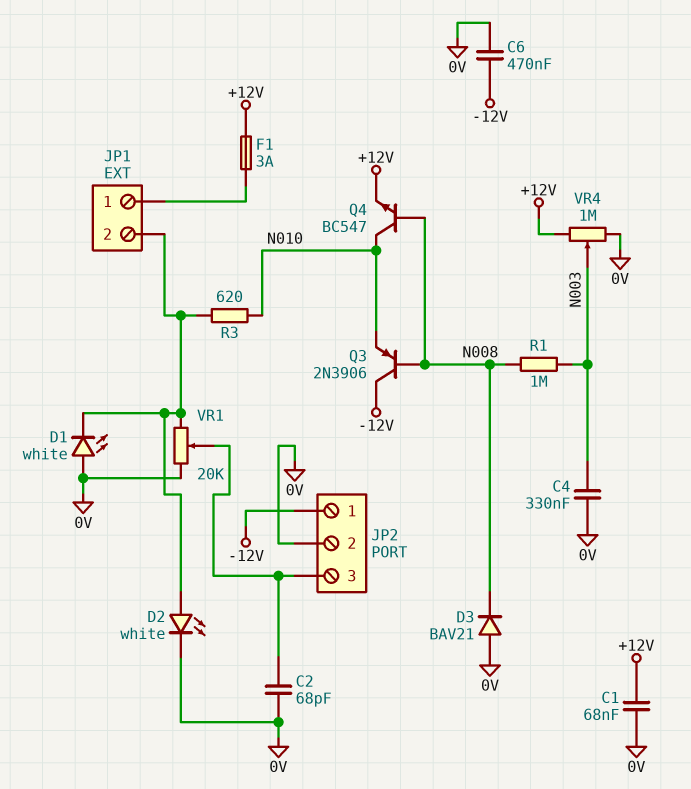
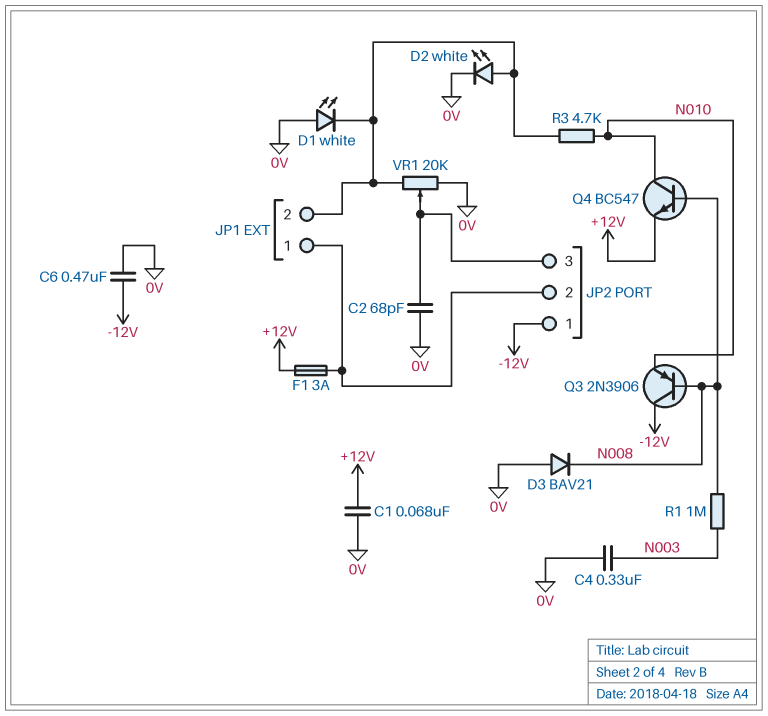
JP2 pin 2: 0V -> JP1/1
R3: 620 (JP1/2, N010) -> 4.7k (JP1/2, N010)
VR4: 1M (+12V, 0V, wiper N003) -> none

